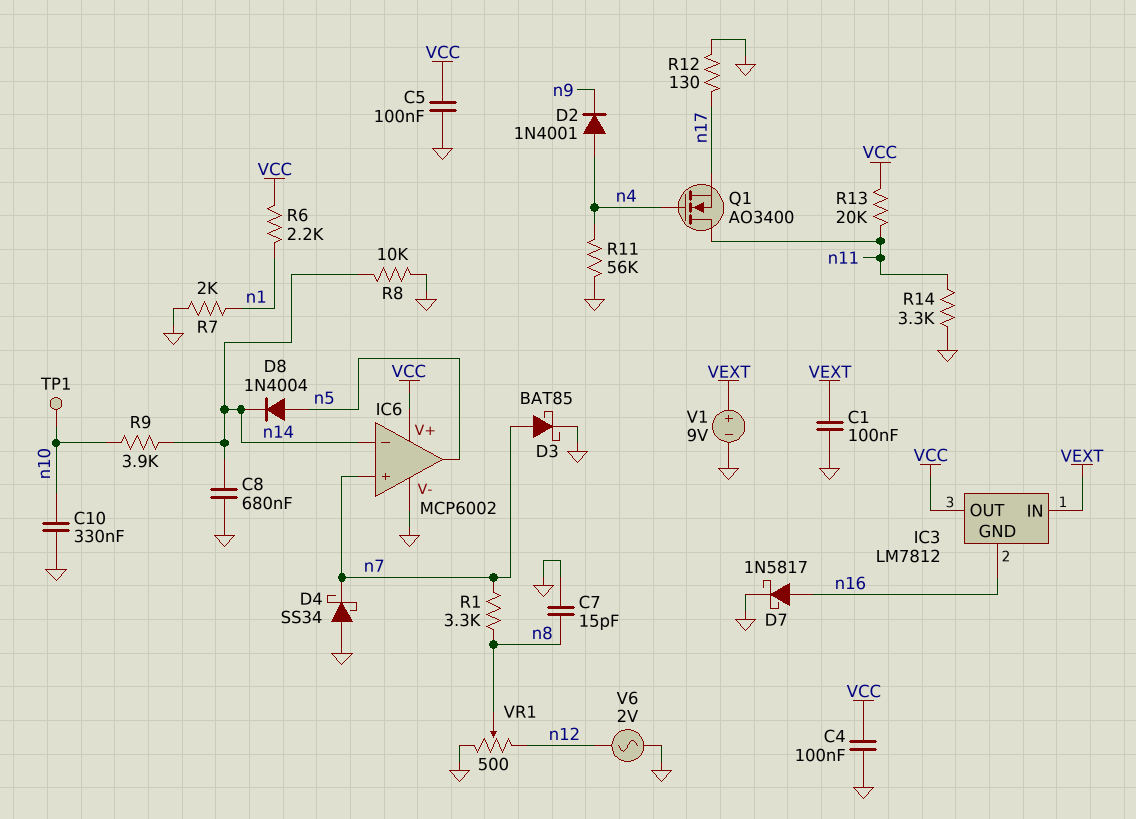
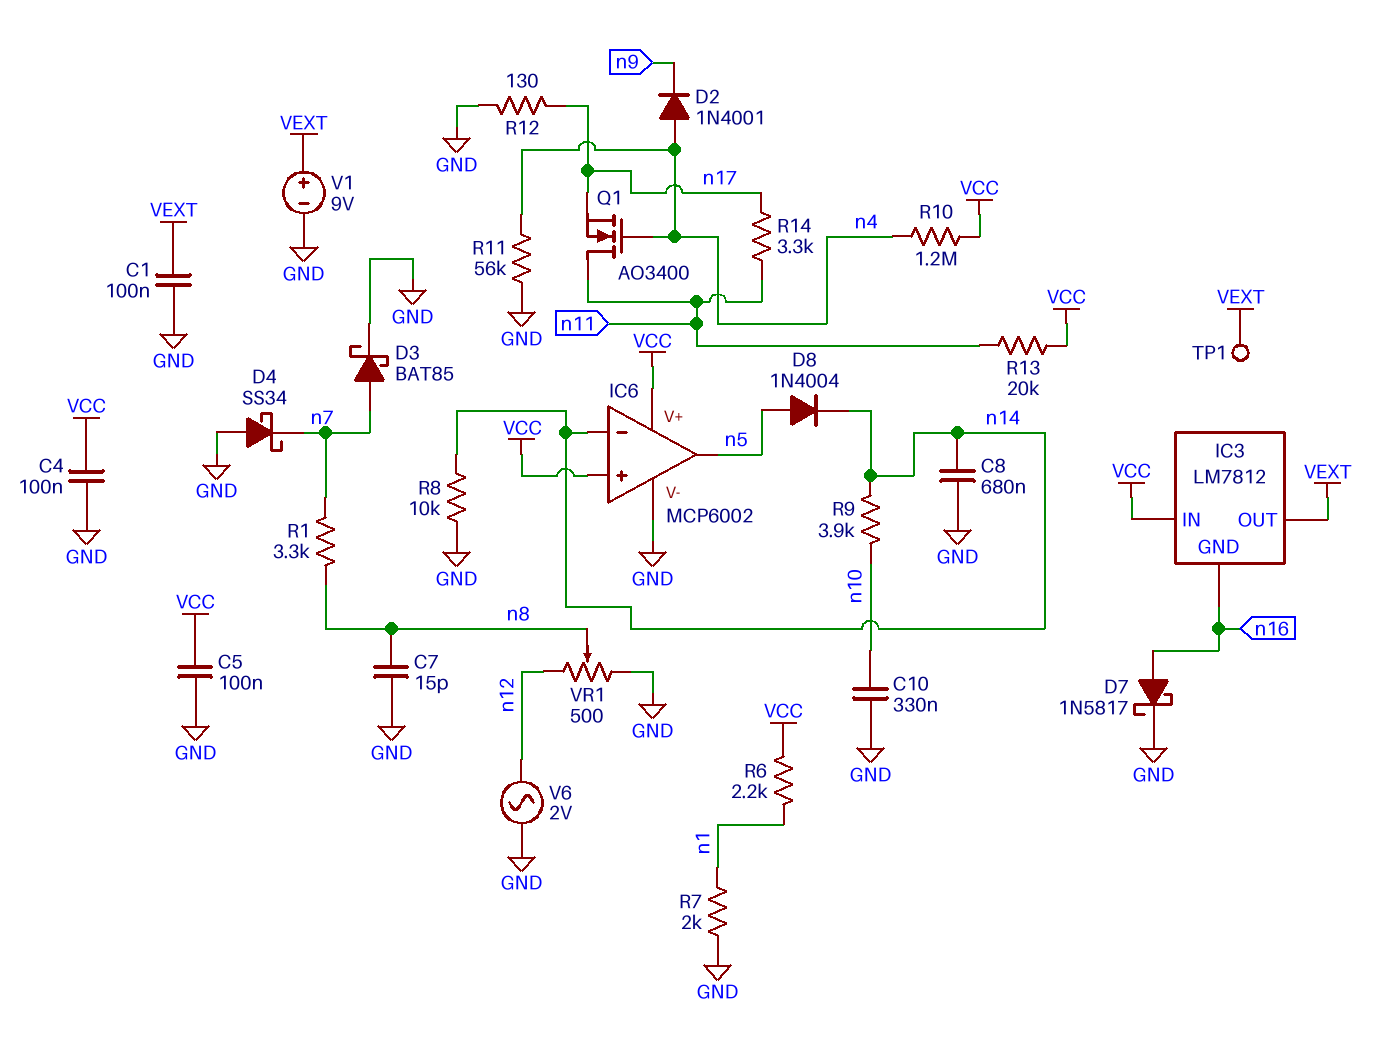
IC3 pin IN: VEXT -> VCC
IC3 pin OUT: VCC -> VEXT
IC6 pin in+: n7 -> VCC
R10: none -> 1.2M (VCC, n4)
R14: 3.3k (GND, n11) -> 3.3k (n11, n17)
TP1: test point (n10) -> test point (VEXT)

